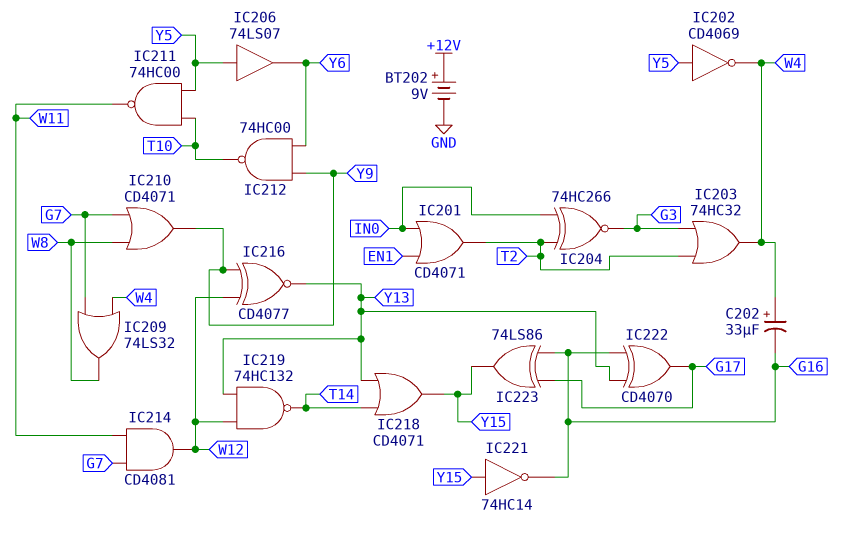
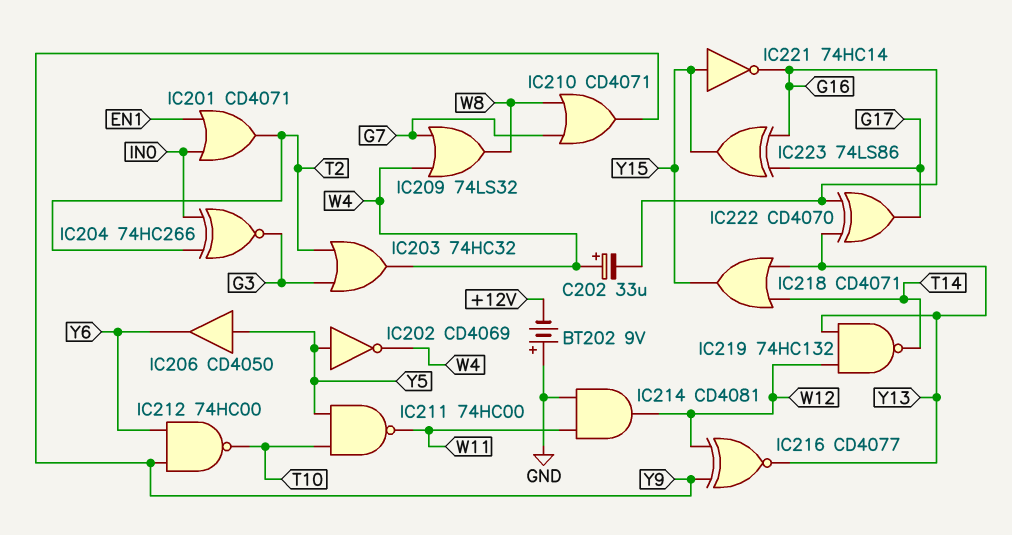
BT202: 9V (plus +12V, minus GND) -> 9V (plus GND, minus +12V)
IC206: buffer 74LS07 (in Y5, out Y6) -> buffer CD4050 (in Y5, out Y6)
IC214: AND CD4081 (in G7, in W11, out W12) -> AND CD4081 (in GND, in W11, out W12)

